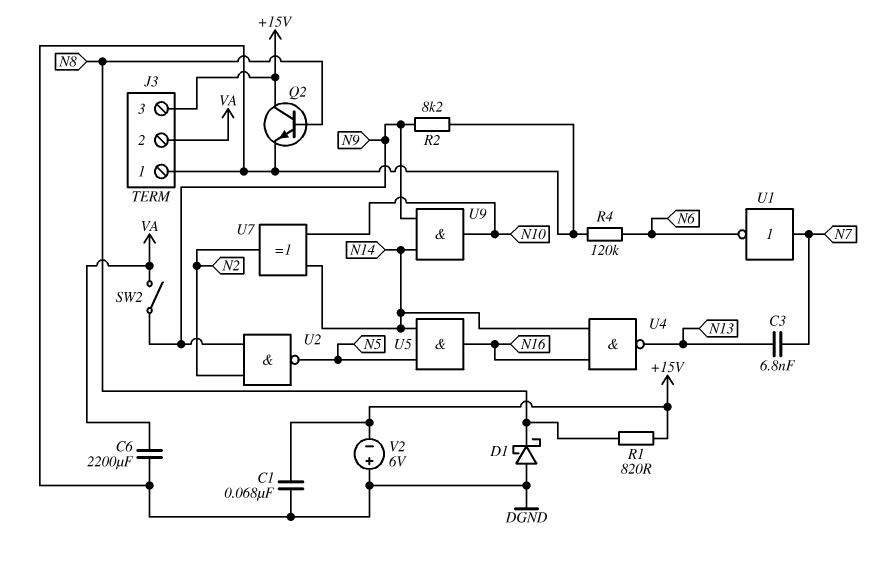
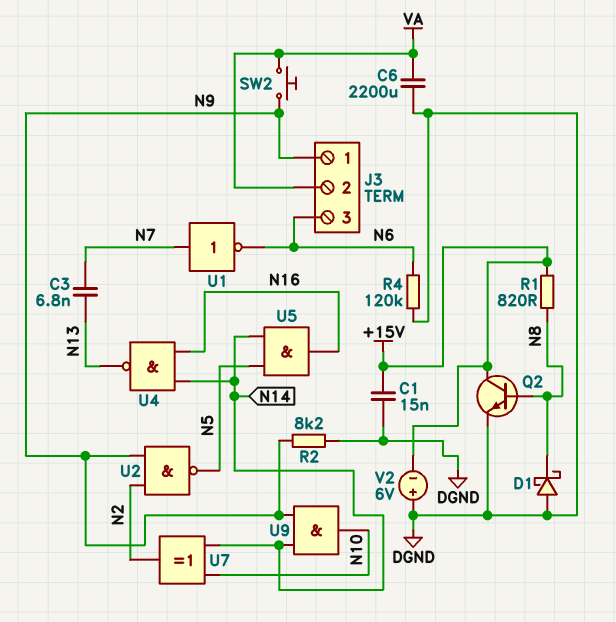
C1: 68nF (+15V, DGND) -> 15nF (+15V, DGND)
J3 pin 1: DGND -> N9
J3 pin 3: +15V -> N6
SW2: switch (N9, VA) -> button (N9, VA)

